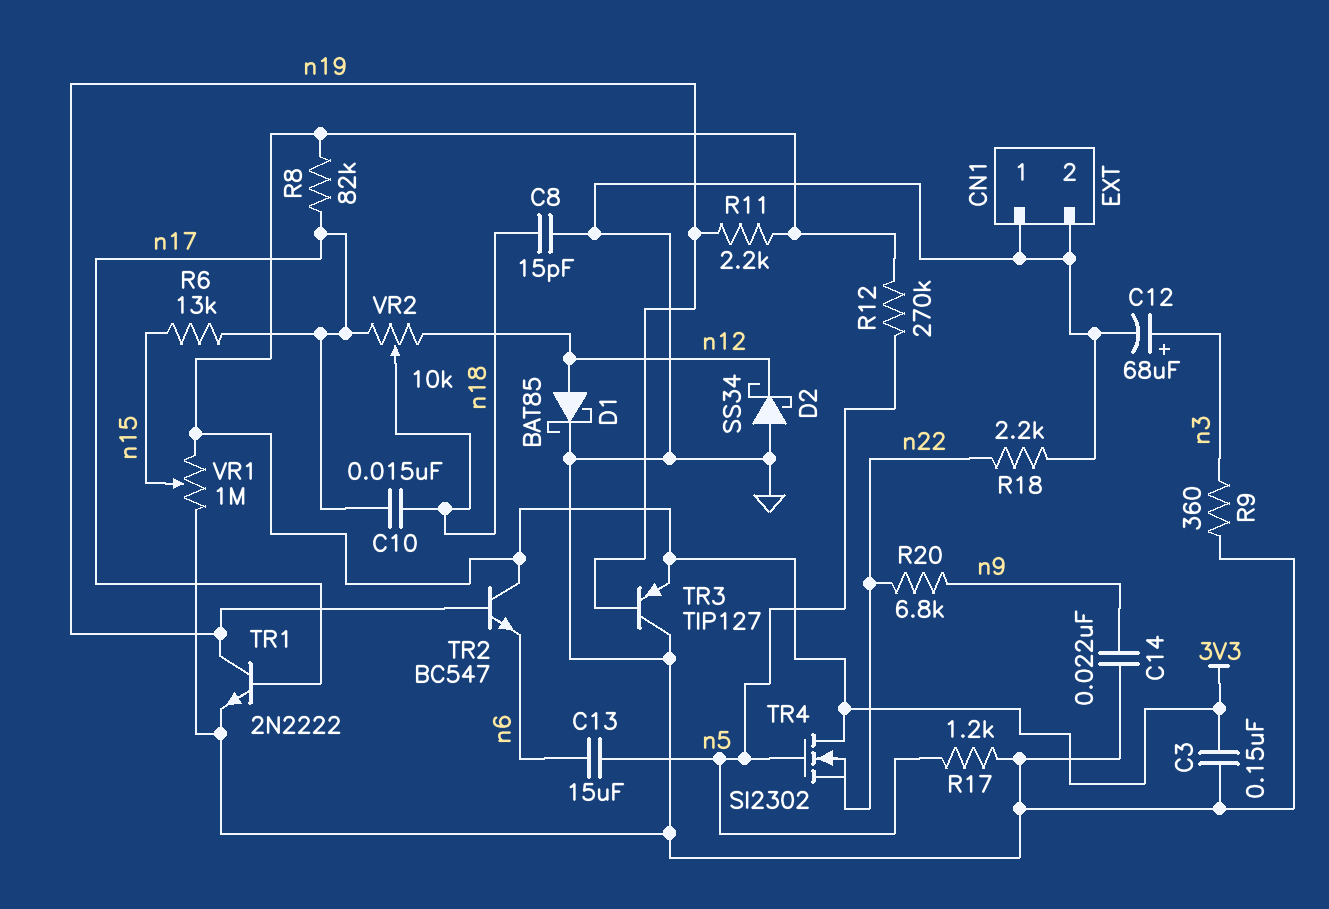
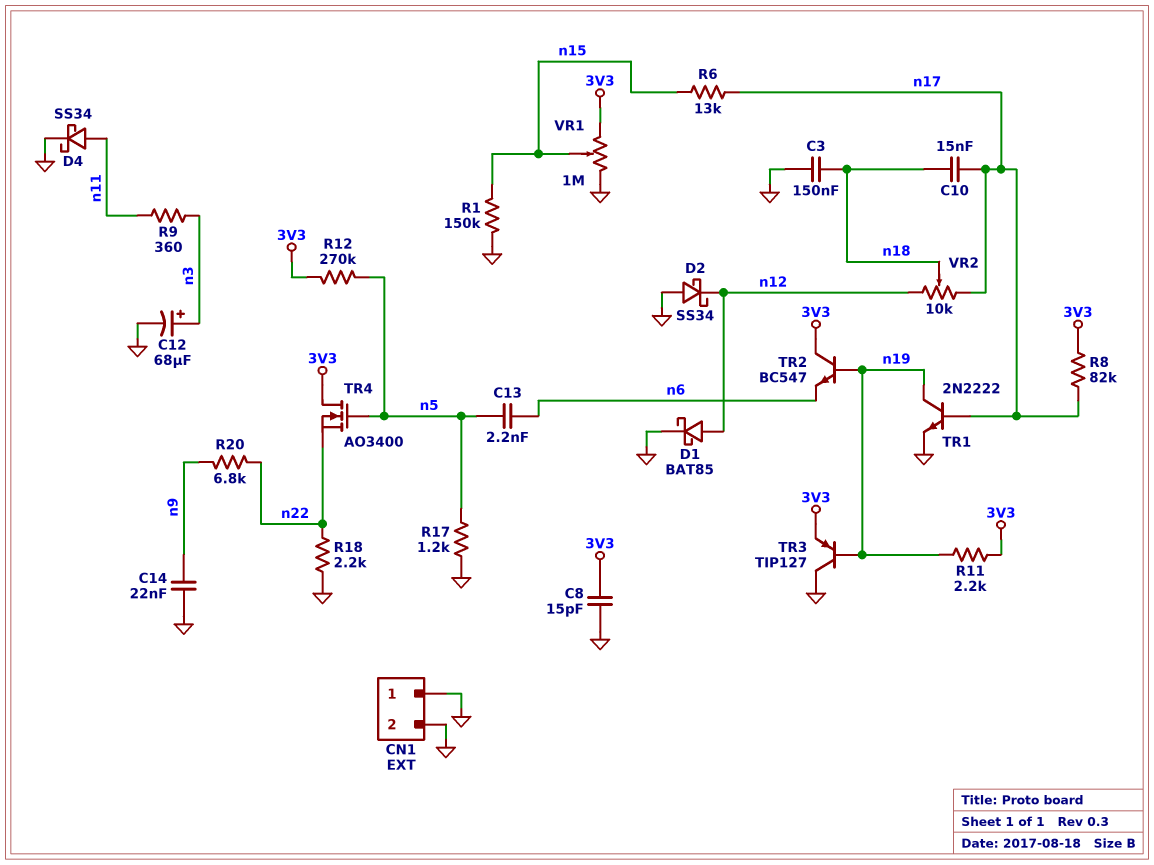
C3: 150nF (3V3, GND) -> 150nF (GND, n18)
C8: 15pF (GND, n18) -> 15pF (3V3, GND)
C13: 15uF (n5, n6) -> 2.2nF (n5, n6)
D4: none -> schottky SS34 (A n11, K GND)
R1: none -> 150k (GND, n15)
R9: 360 (GND, n3) -> 360 (n3, n11)
TR4: NMOS SI2302 (G n5, D 3V3, S n22) -> NMOS AO3400 (G n5, D 3V3, S n22)

